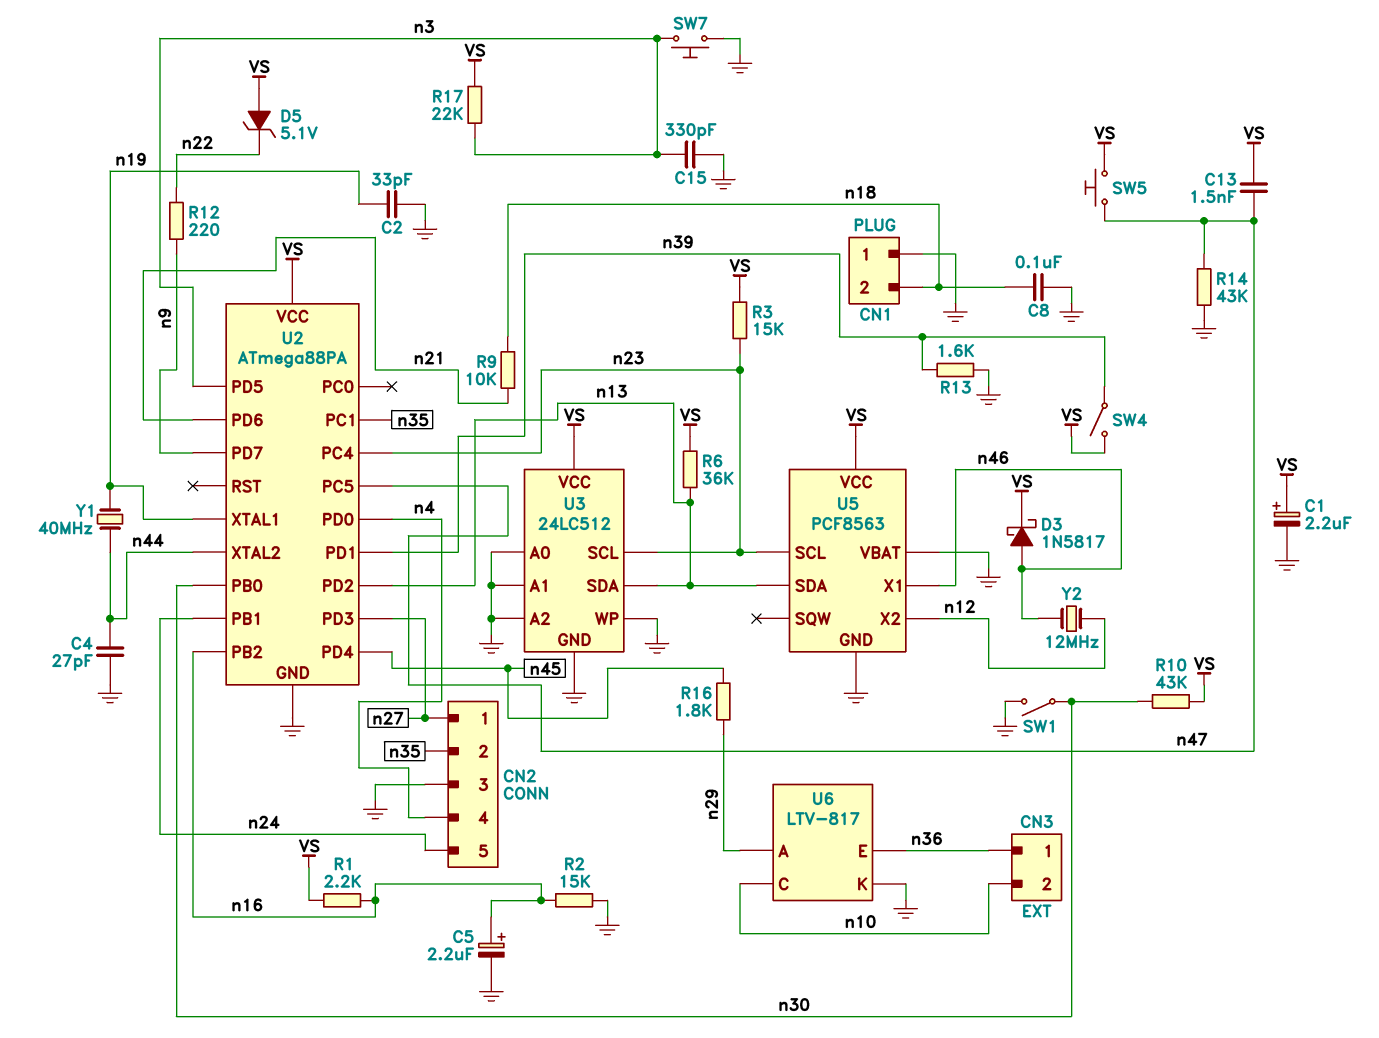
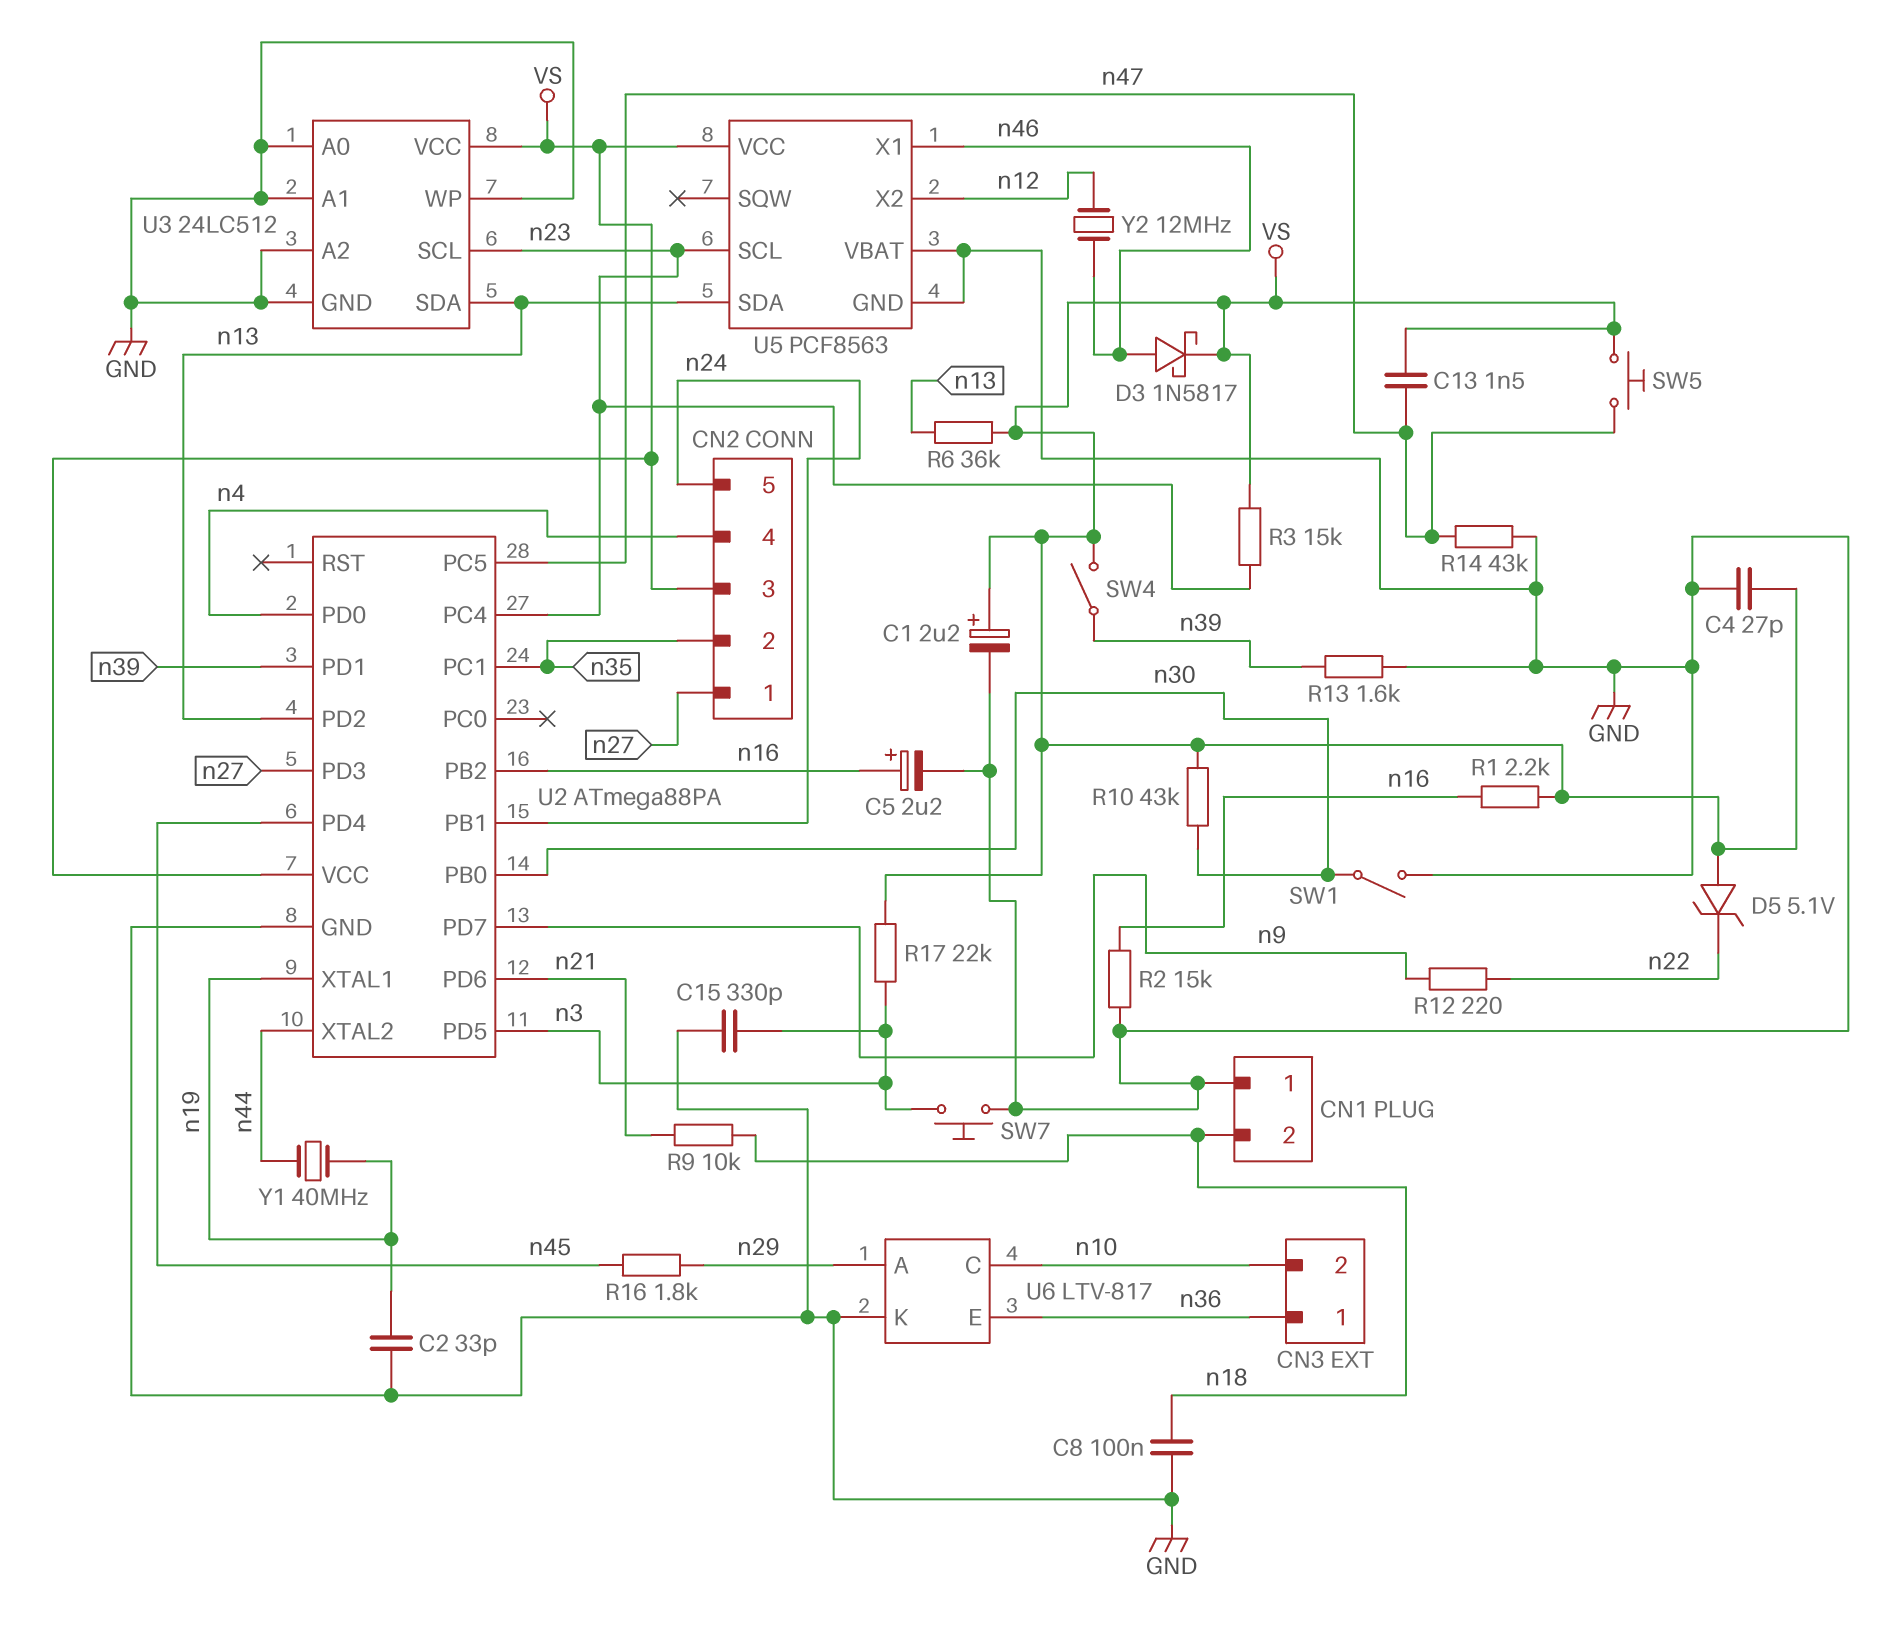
C4: 27pF (GND, n44) -> 27pF (GND, VS)
CN2 pin 3: GND -> VS

